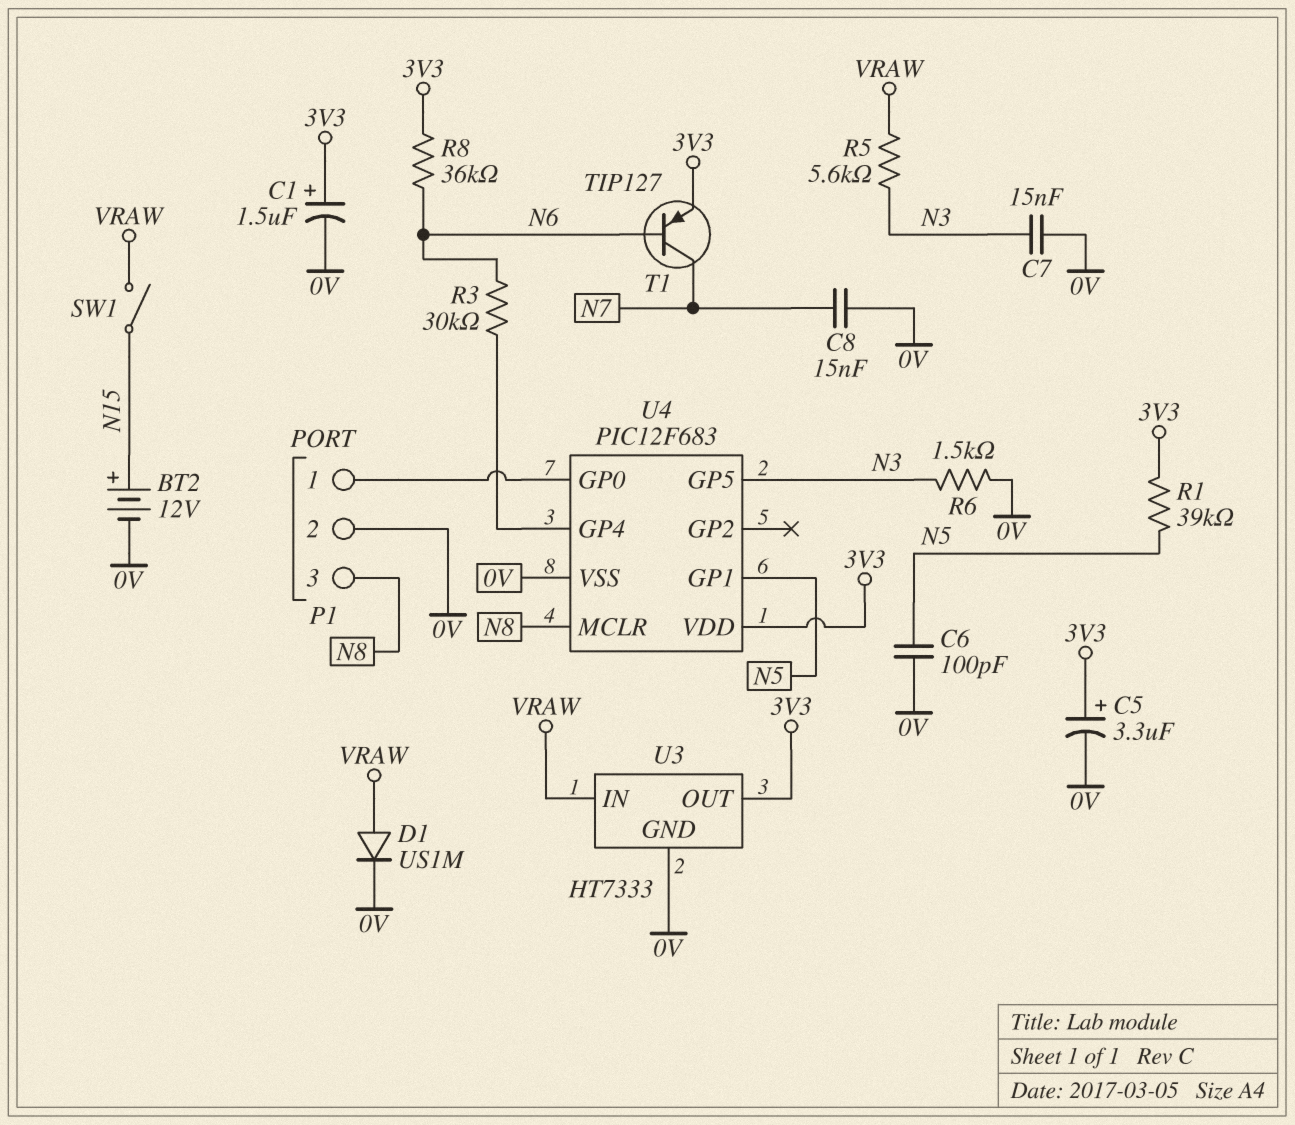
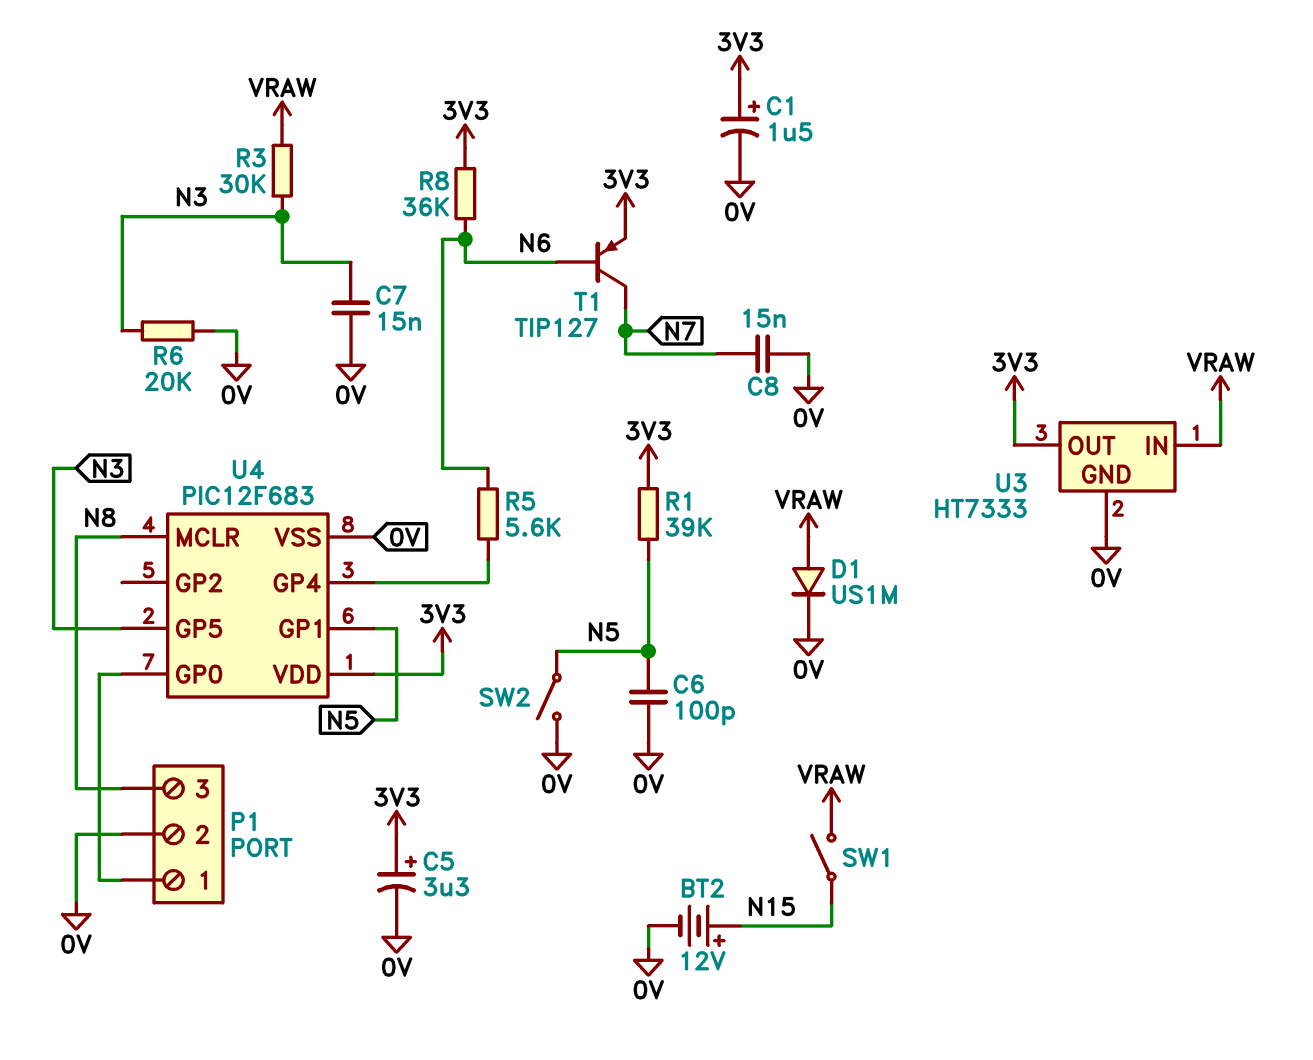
R3: 30k (N6, U4/GP4) -> 30k (N3, VRAW)
R5: 5.6k (N3, VRAW) -> 5.6k (N6, U4/GP4)
R6: 1.5k (0V, N3) -> 20k (0V, N3)
SW2: none -> switch (0V, N5)

